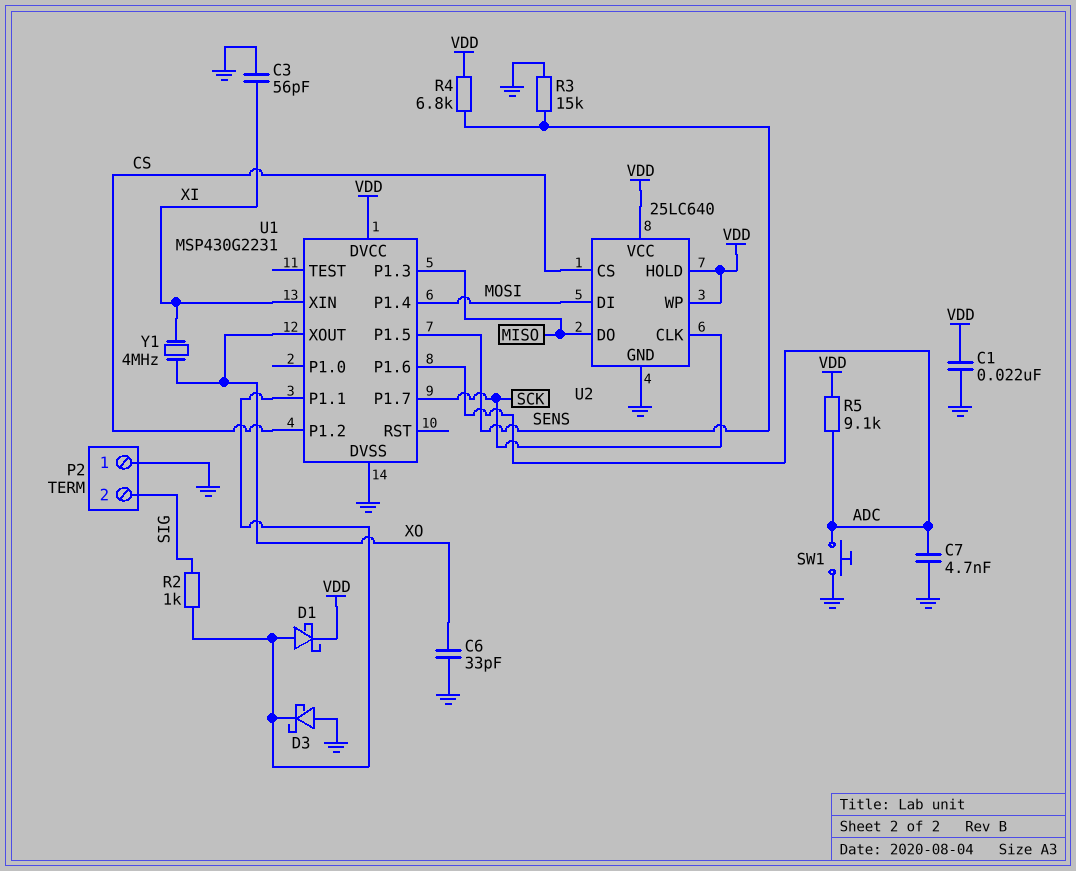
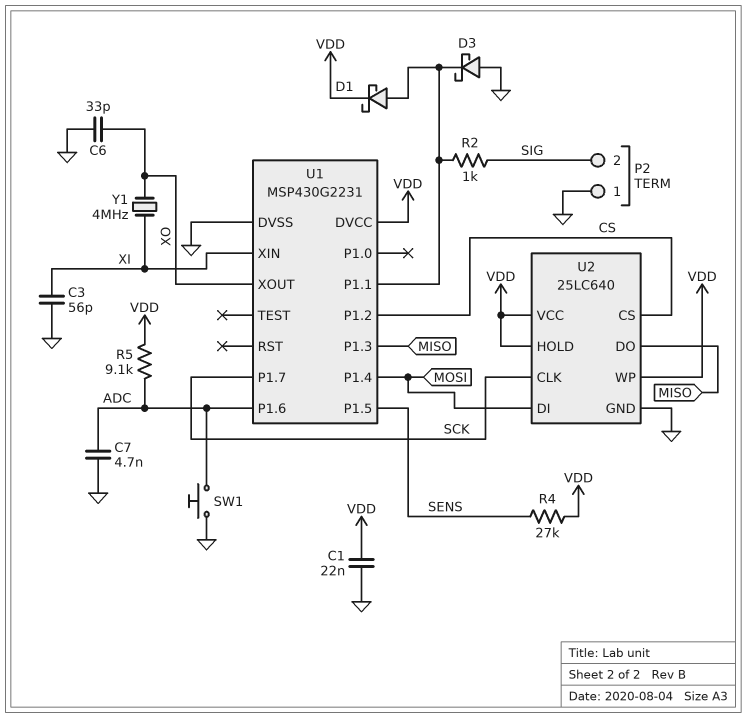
R3: 15k (GND, SENS) -> none
R4: 6.8k (SENS, VDD) -> 27k (SENS, VDD)

